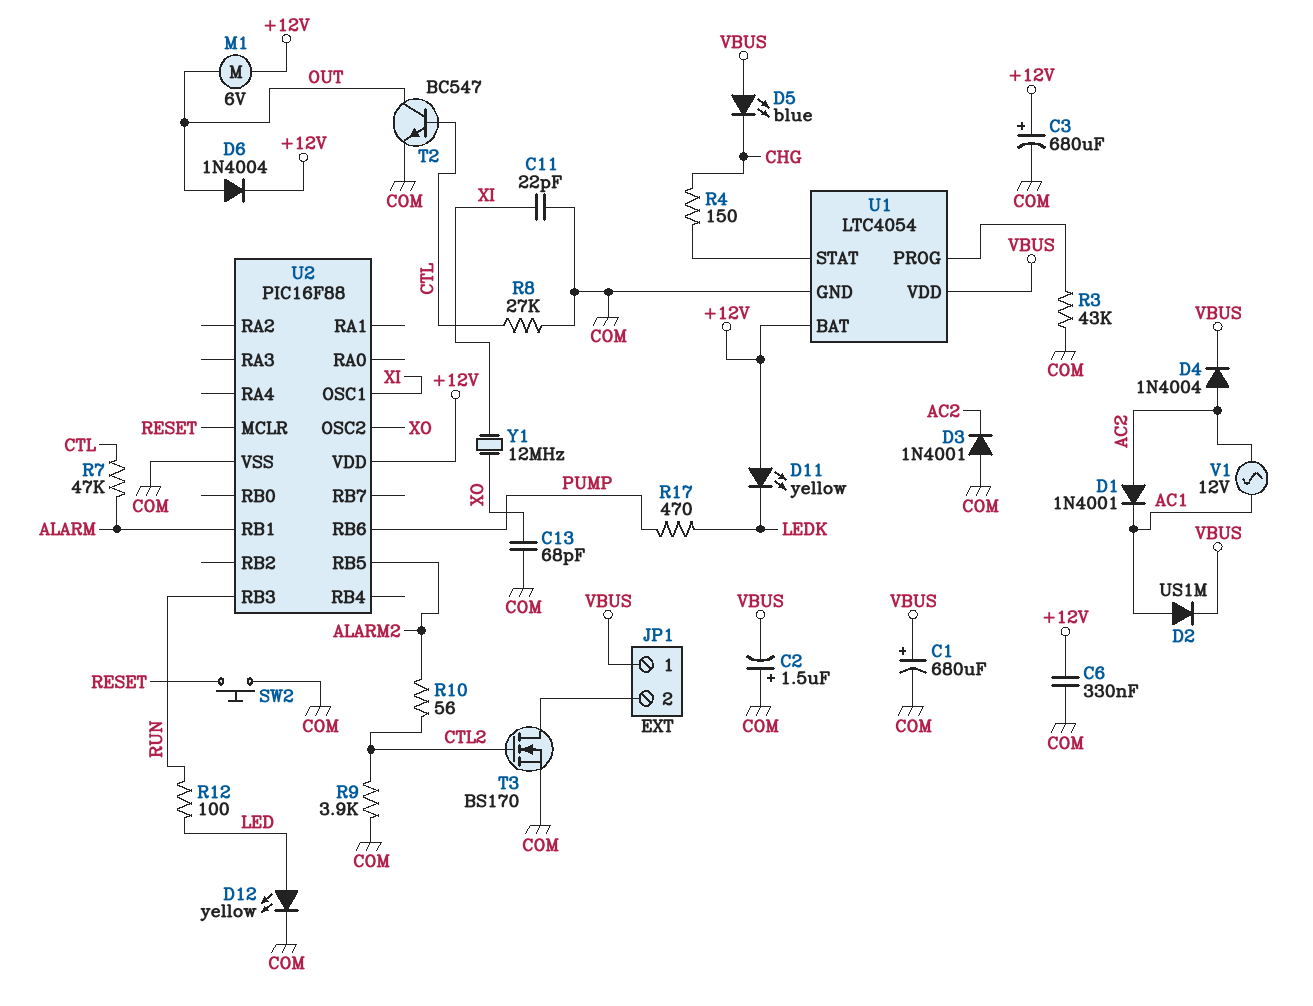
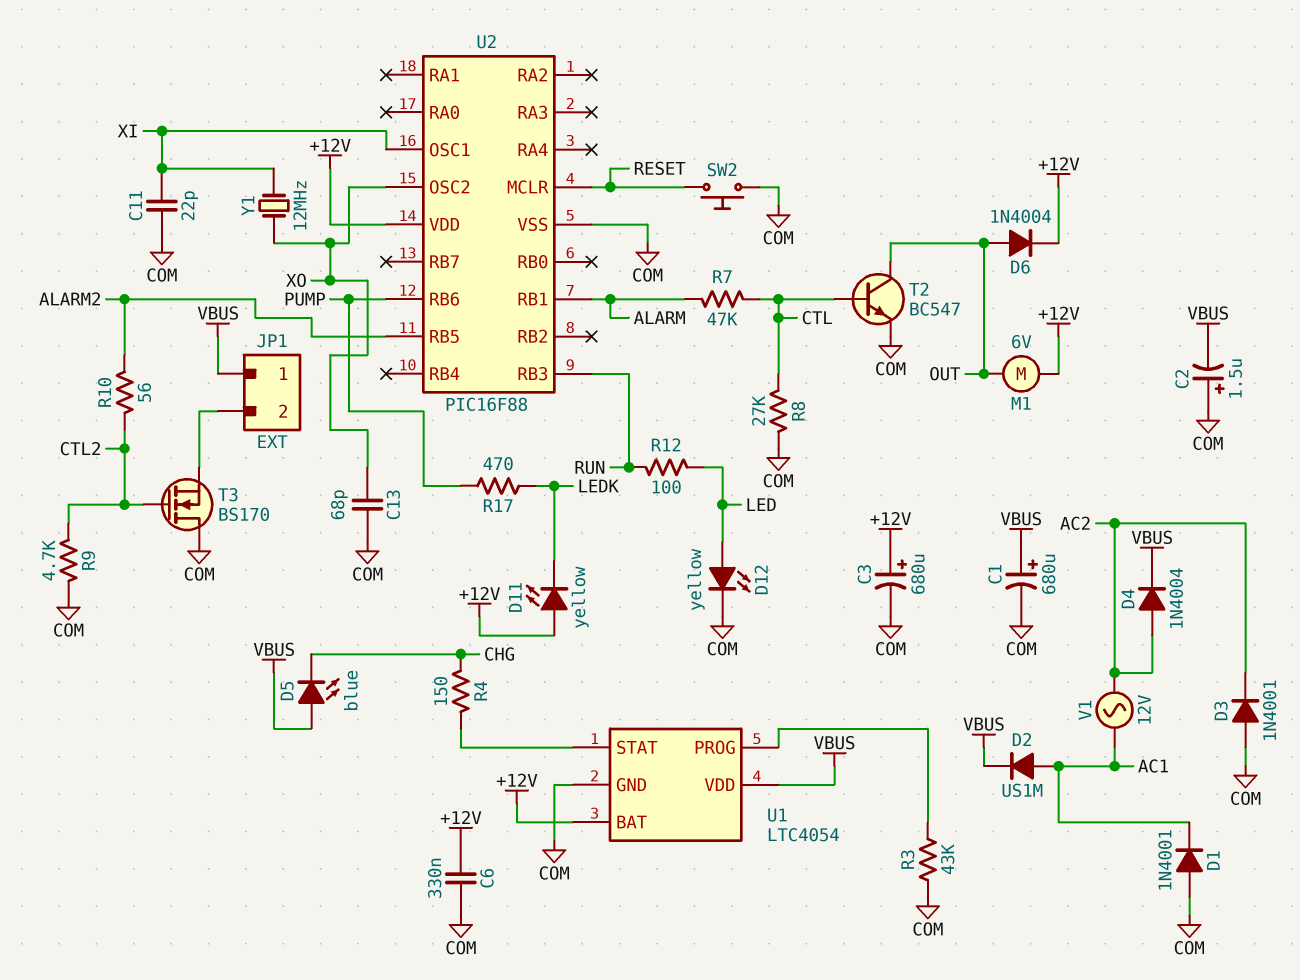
D1: diode 1N4001 (A AC2, K AC1) -> diode 1N4001 (A COM, K AC1)
R9: 3.9k (COM, CTL2) -> 4.7k (COM, CTL2)
T3: NMOS BS170 (G CTL2, D JP1/2, S COM) -> NMOS BS170 (G CTL2, D COM, S JP1/2)

